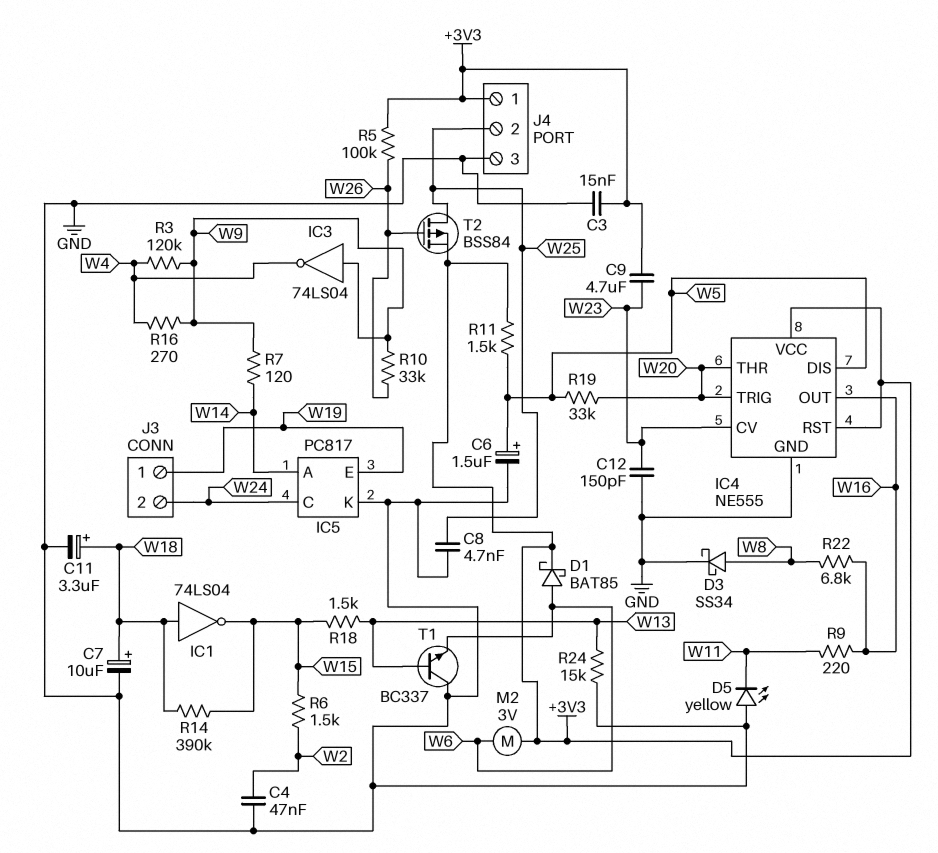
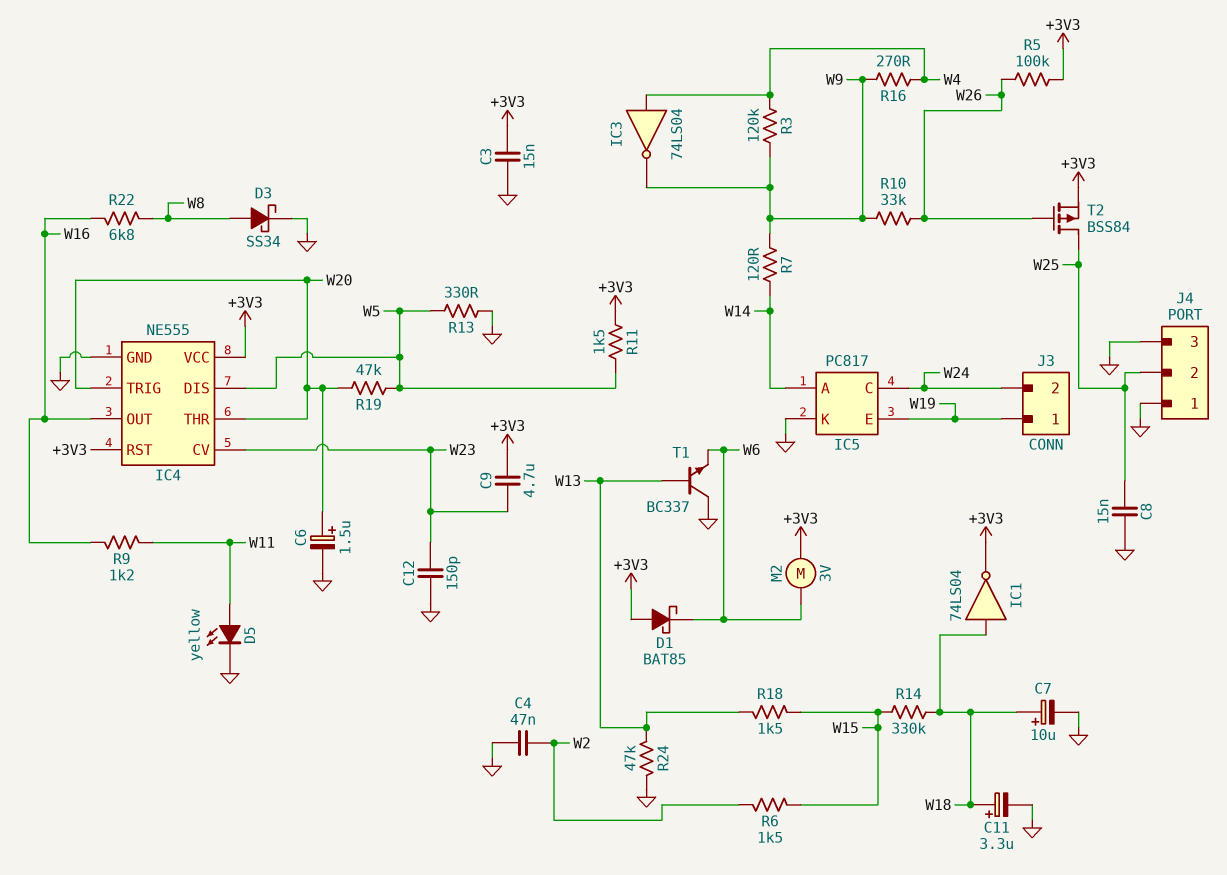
C6: 1.5uF (plus W5, minus GND) -> 1.5uF (plus W20, minus GND)
C8: 4.7nF (GND, W25) -> 15nF (GND, W25)
D1: schottky BAT85 (A W6, K +3V3) -> schottky BAT85 (A +3V3, K W6)
D5: LED yellow (A GND, K W11) -> LED yellow (A W11, K GND)
IC1: NOT 74LS04 (in W18, out W15) -> NOT 74LS04 (in W18, out +3V3)
IC3: NOT 74LS04 (in W9, out W4) -> NOT 74LS04 (in W4, out W9)
J4 pin 1: +3V3 -> GND
R9: 220 (W11, W16) -> 1.2k (W11, W16)
R13: none -> 330 (GND, W5)
R14: 390k (W15, W18) -> 330k (W15, W18)
R19: 33k (W5, W20) -> 47k (W5, W20)
R24: 15k (GND, W13) -> 47k (GND, W13)

